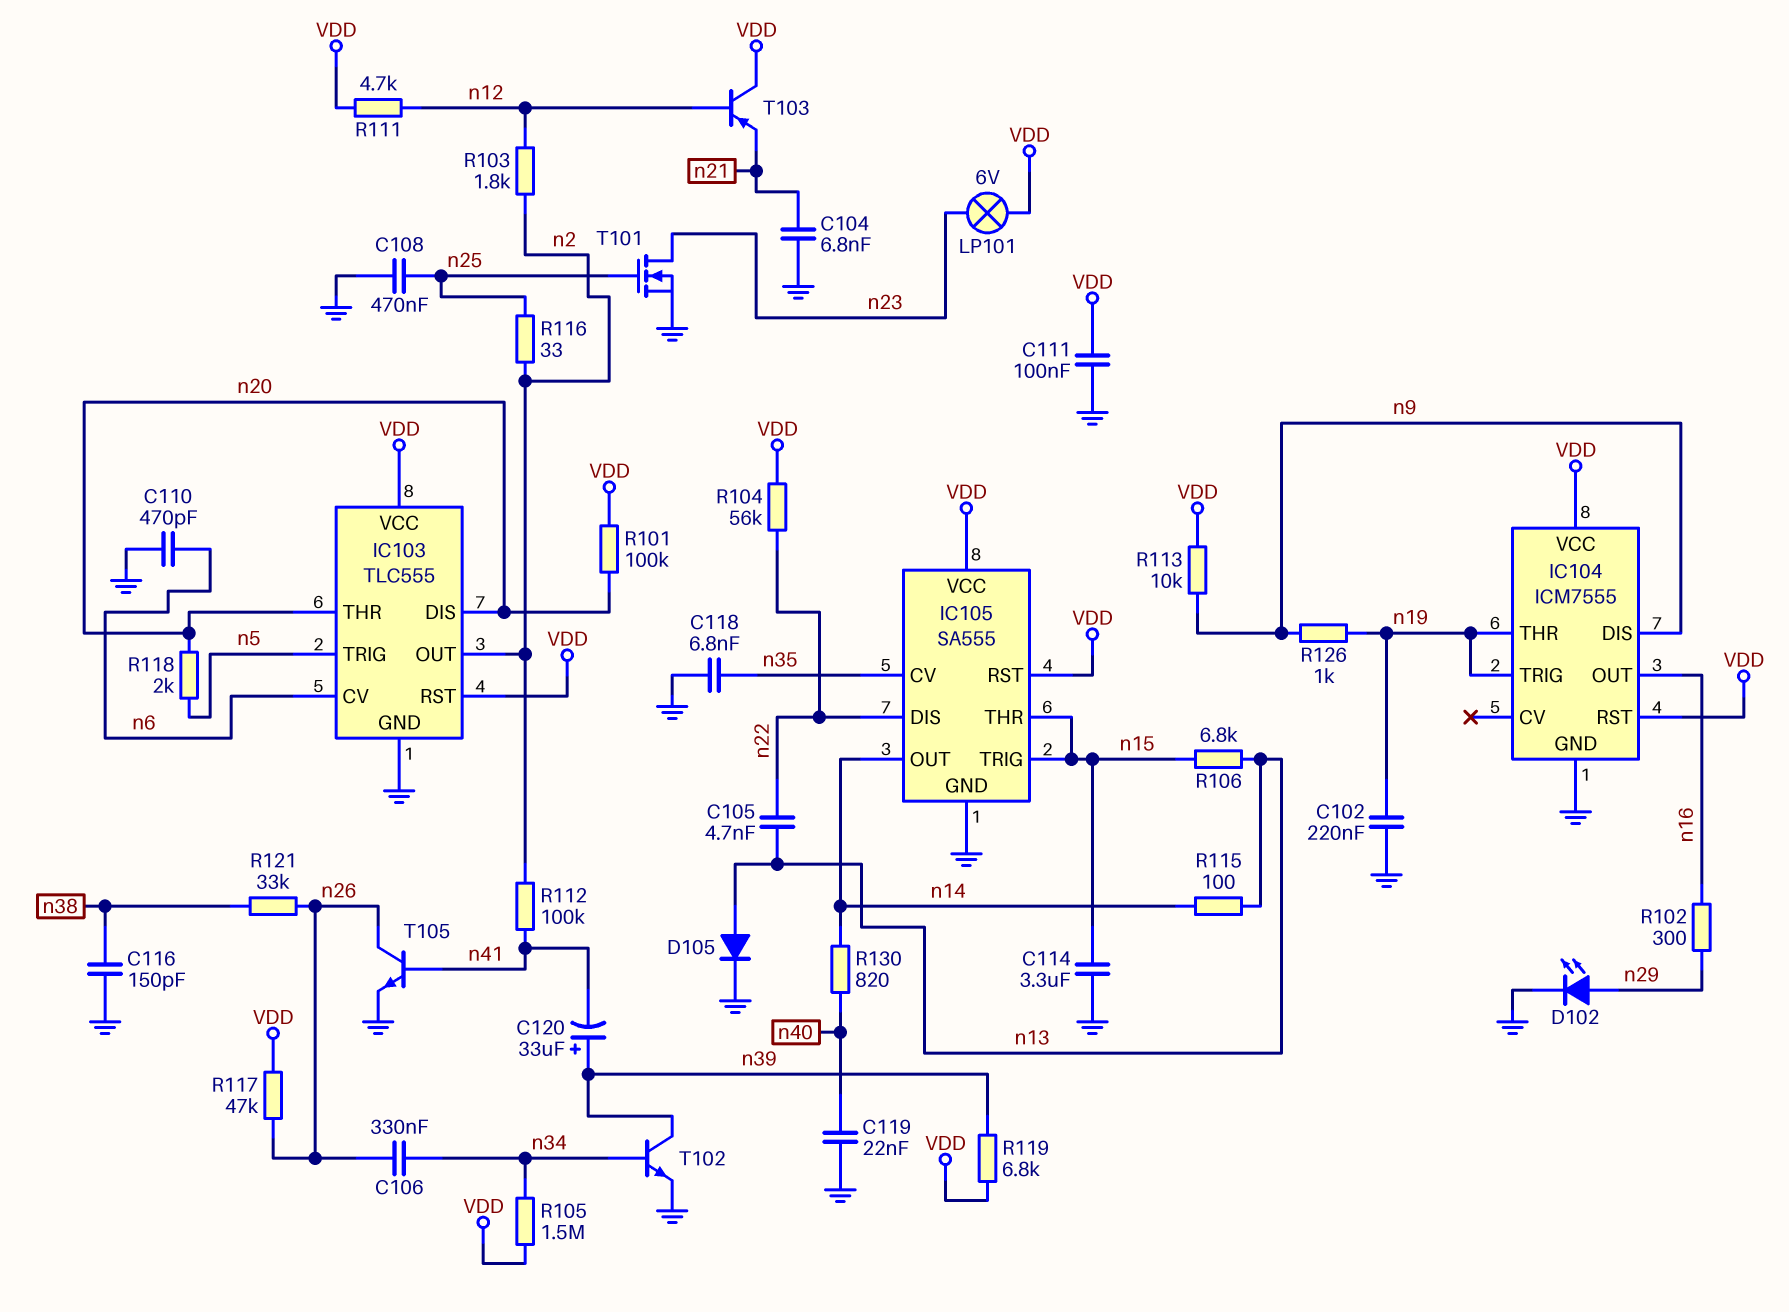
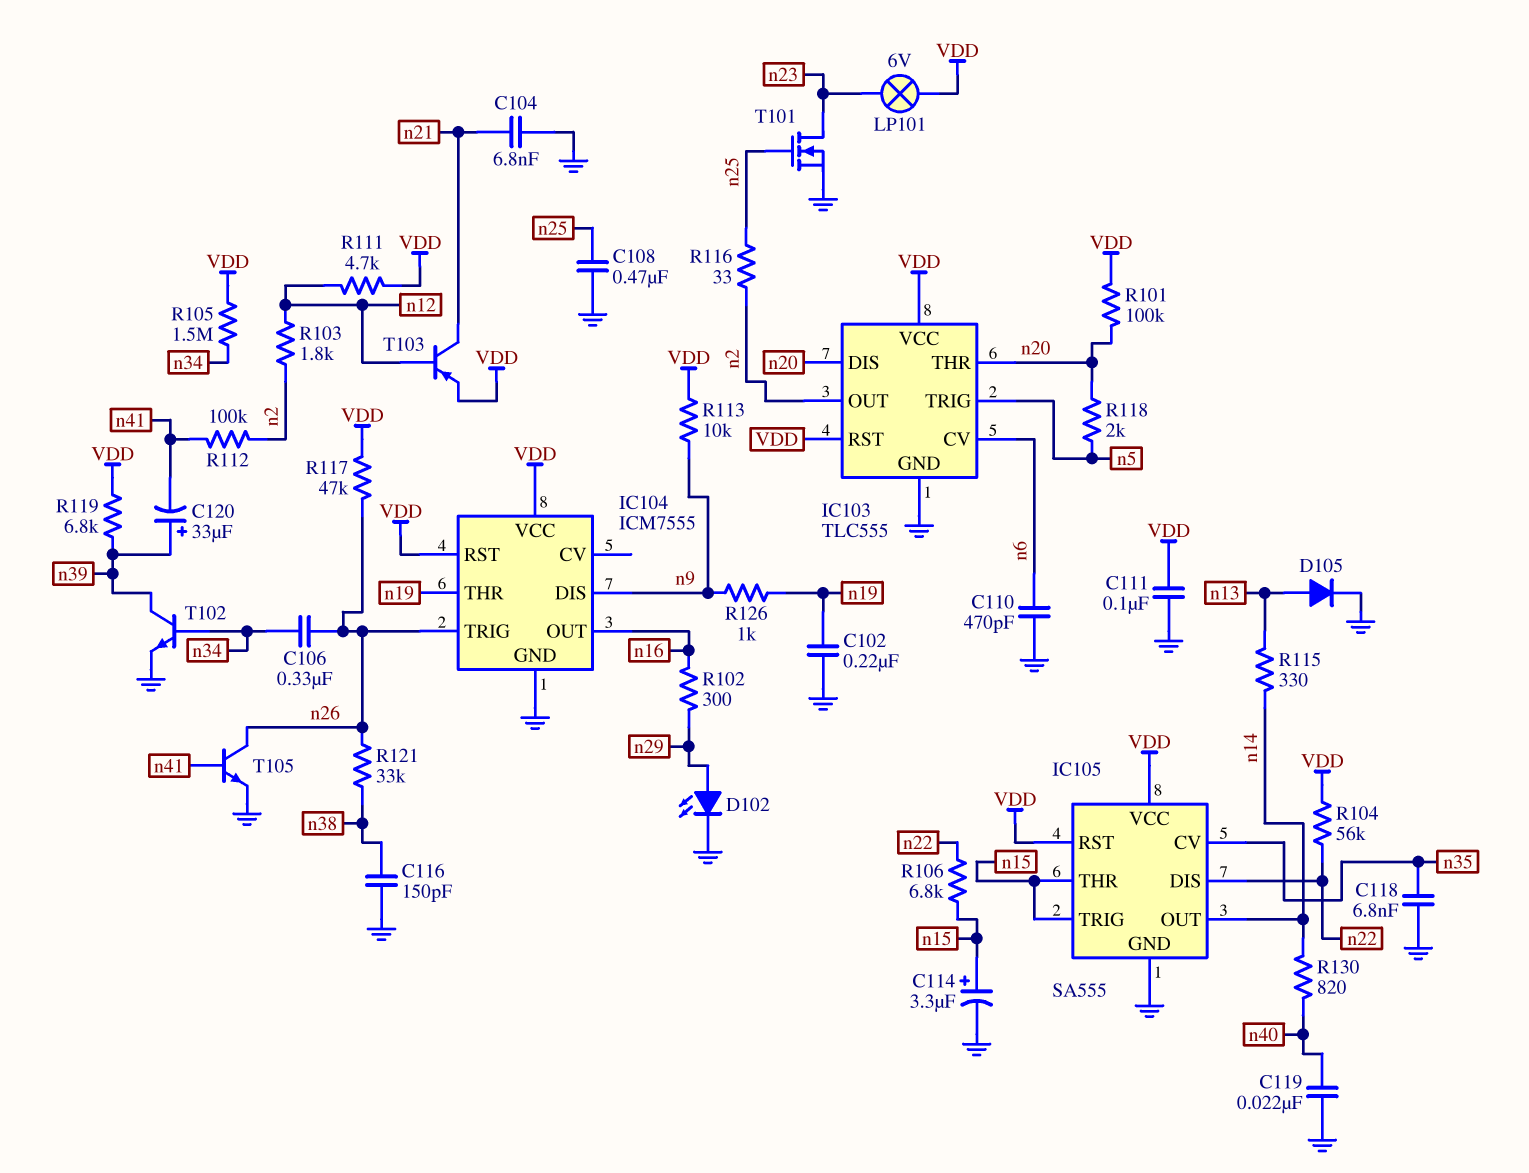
C105: 4.7nF (n13, n22) -> none
C114: 3.3uF (GND, n15) -> 3.3uF (plus n15, minus GND)
IC104 pin TRIG: n19 -> n26
R106: 6.8k (n13, n15) -> 6.8k (n15, n22)
R115: 100 (n13, n14) -> 330 (n13, n14)
T103: PNP (B n12, C VDD, E n21) -> PNP (B n12, C n21, E VDD)

